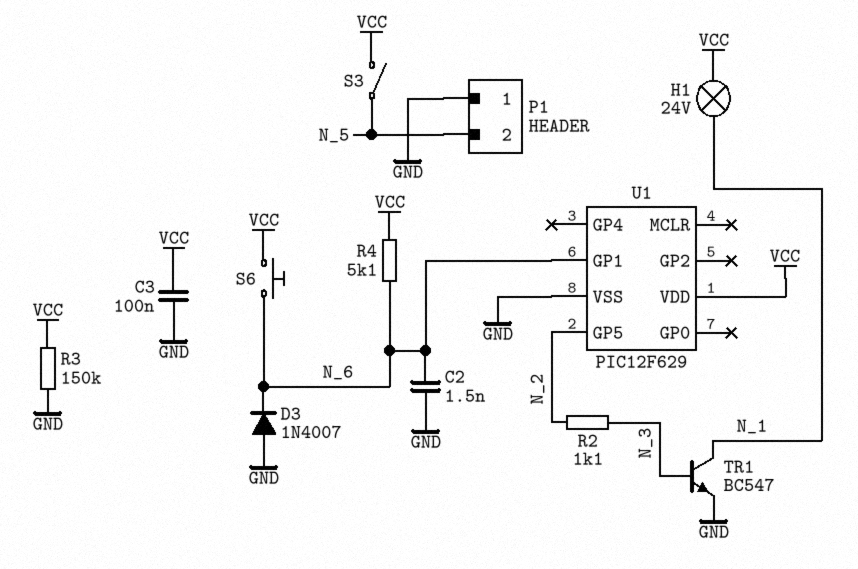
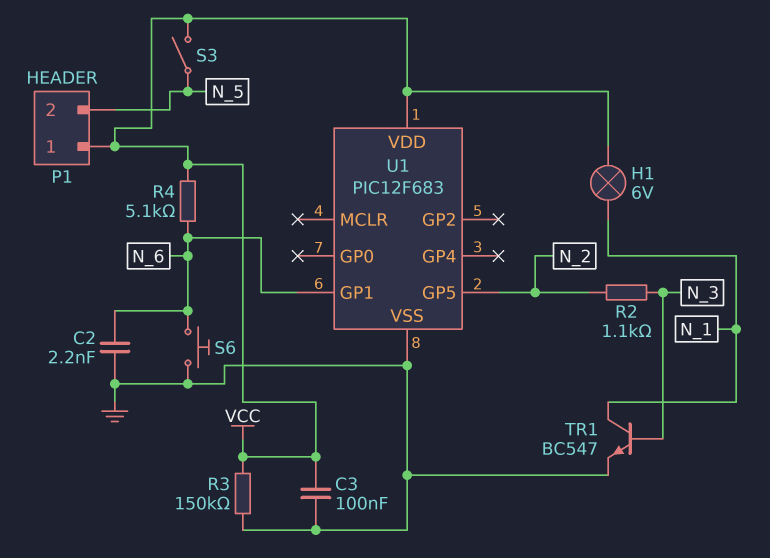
C2: 1.5nF (GND, N_6) -> 2.2nF (GND, N_6)
D3: diode 1N4007 (A GND, K N_6) -> none
H1: lamp 24V (N_1, VCC) -> lamp 6V (N_1, VCC)
P1 pin 1: GND -> VCC
S6: button (N_6, VCC) -> button (GND, N_6)
U1: PIC12F629 -> PIC12F683

